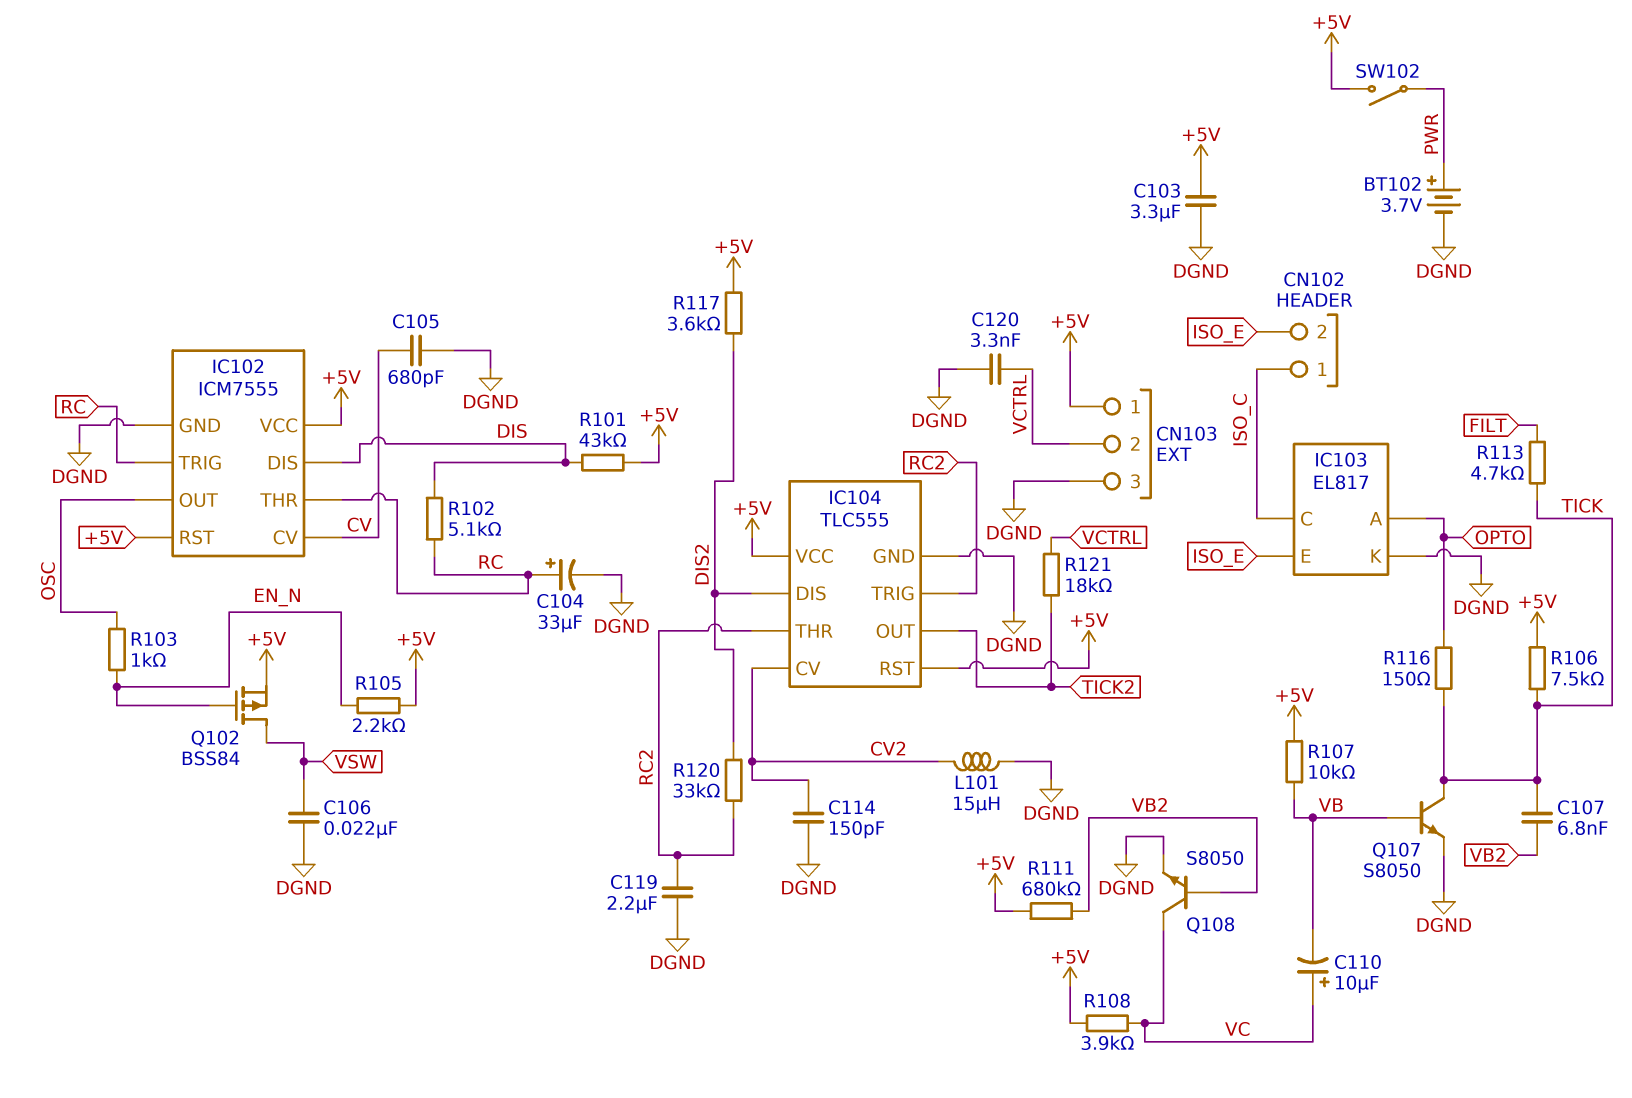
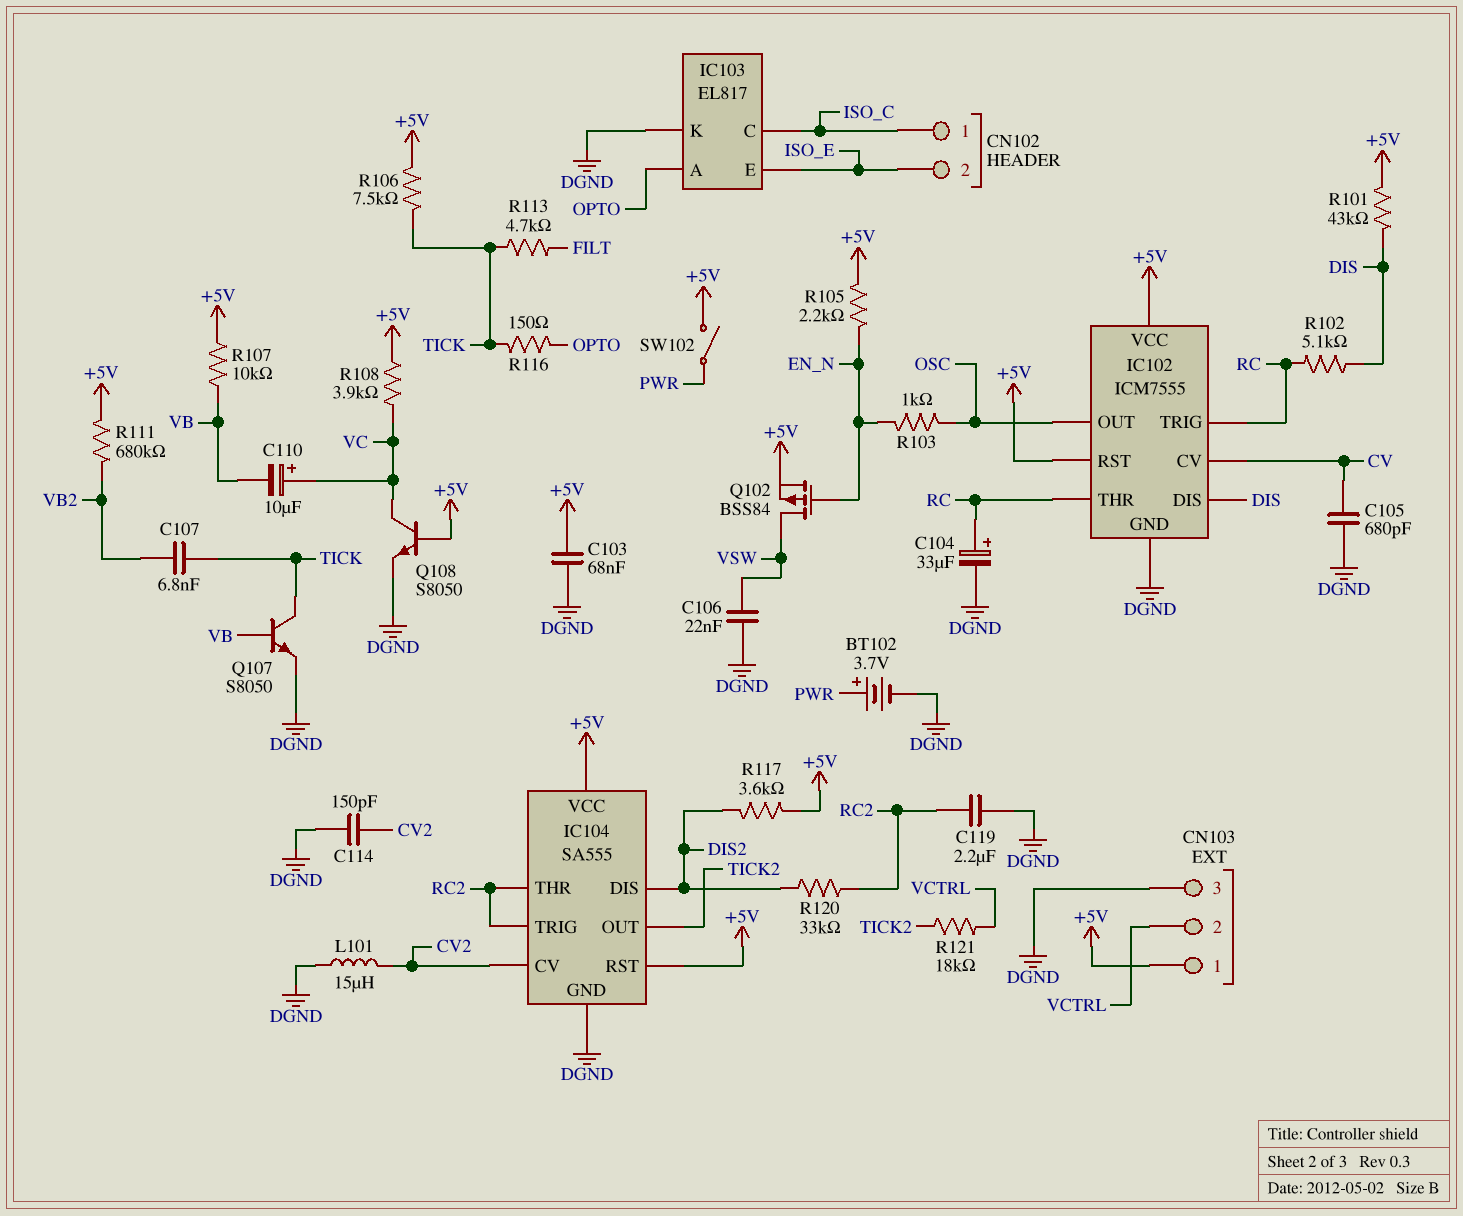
C103: 3.3uF (+5V, DGND) -> 68nF (+5V, DGND)
C120: 3.3nF (DGND, VCTRL) -> none
IC104: TLC555 -> SA555
Q108: NPN S8050 (B VB2, C VC, E DGND) -> NPN S8050 (B +5V, C VC, E DGND)

